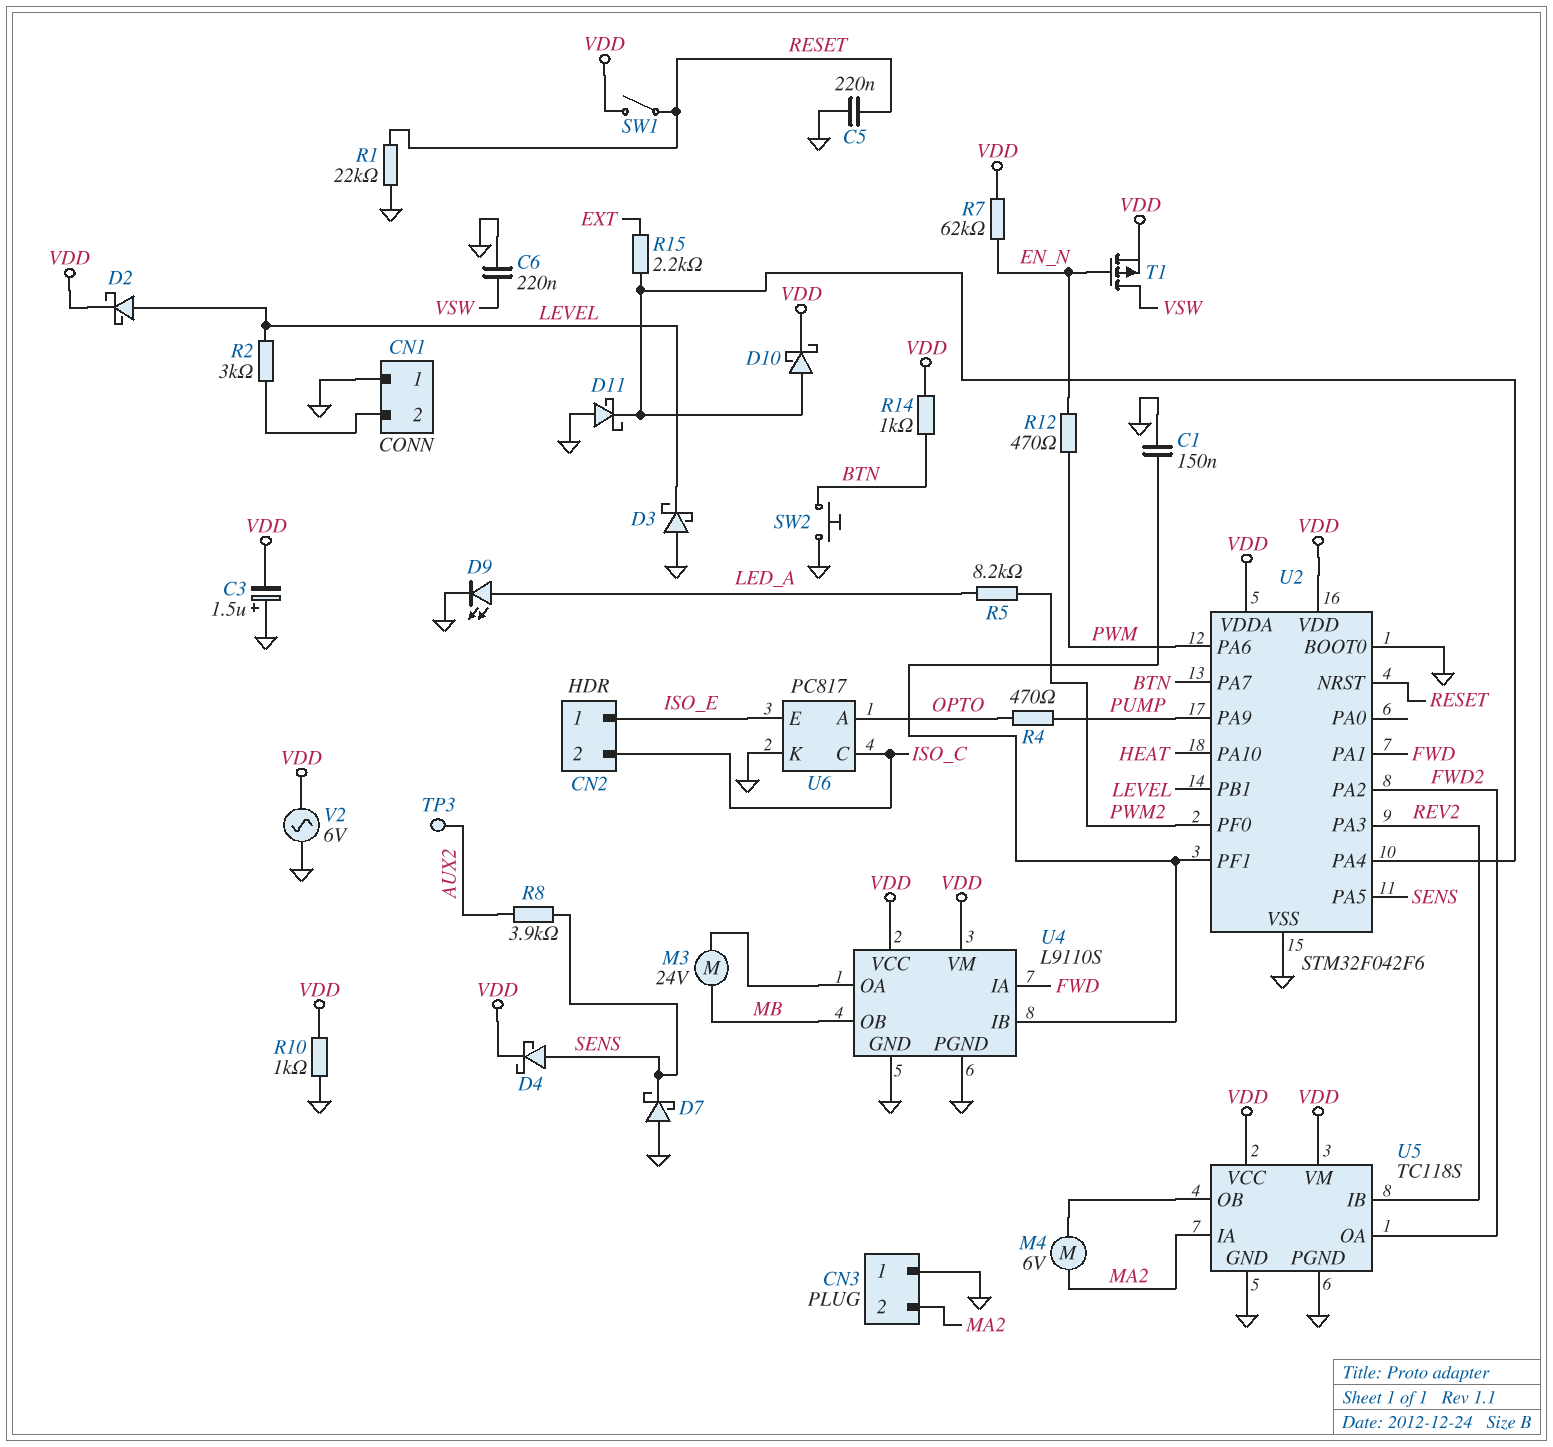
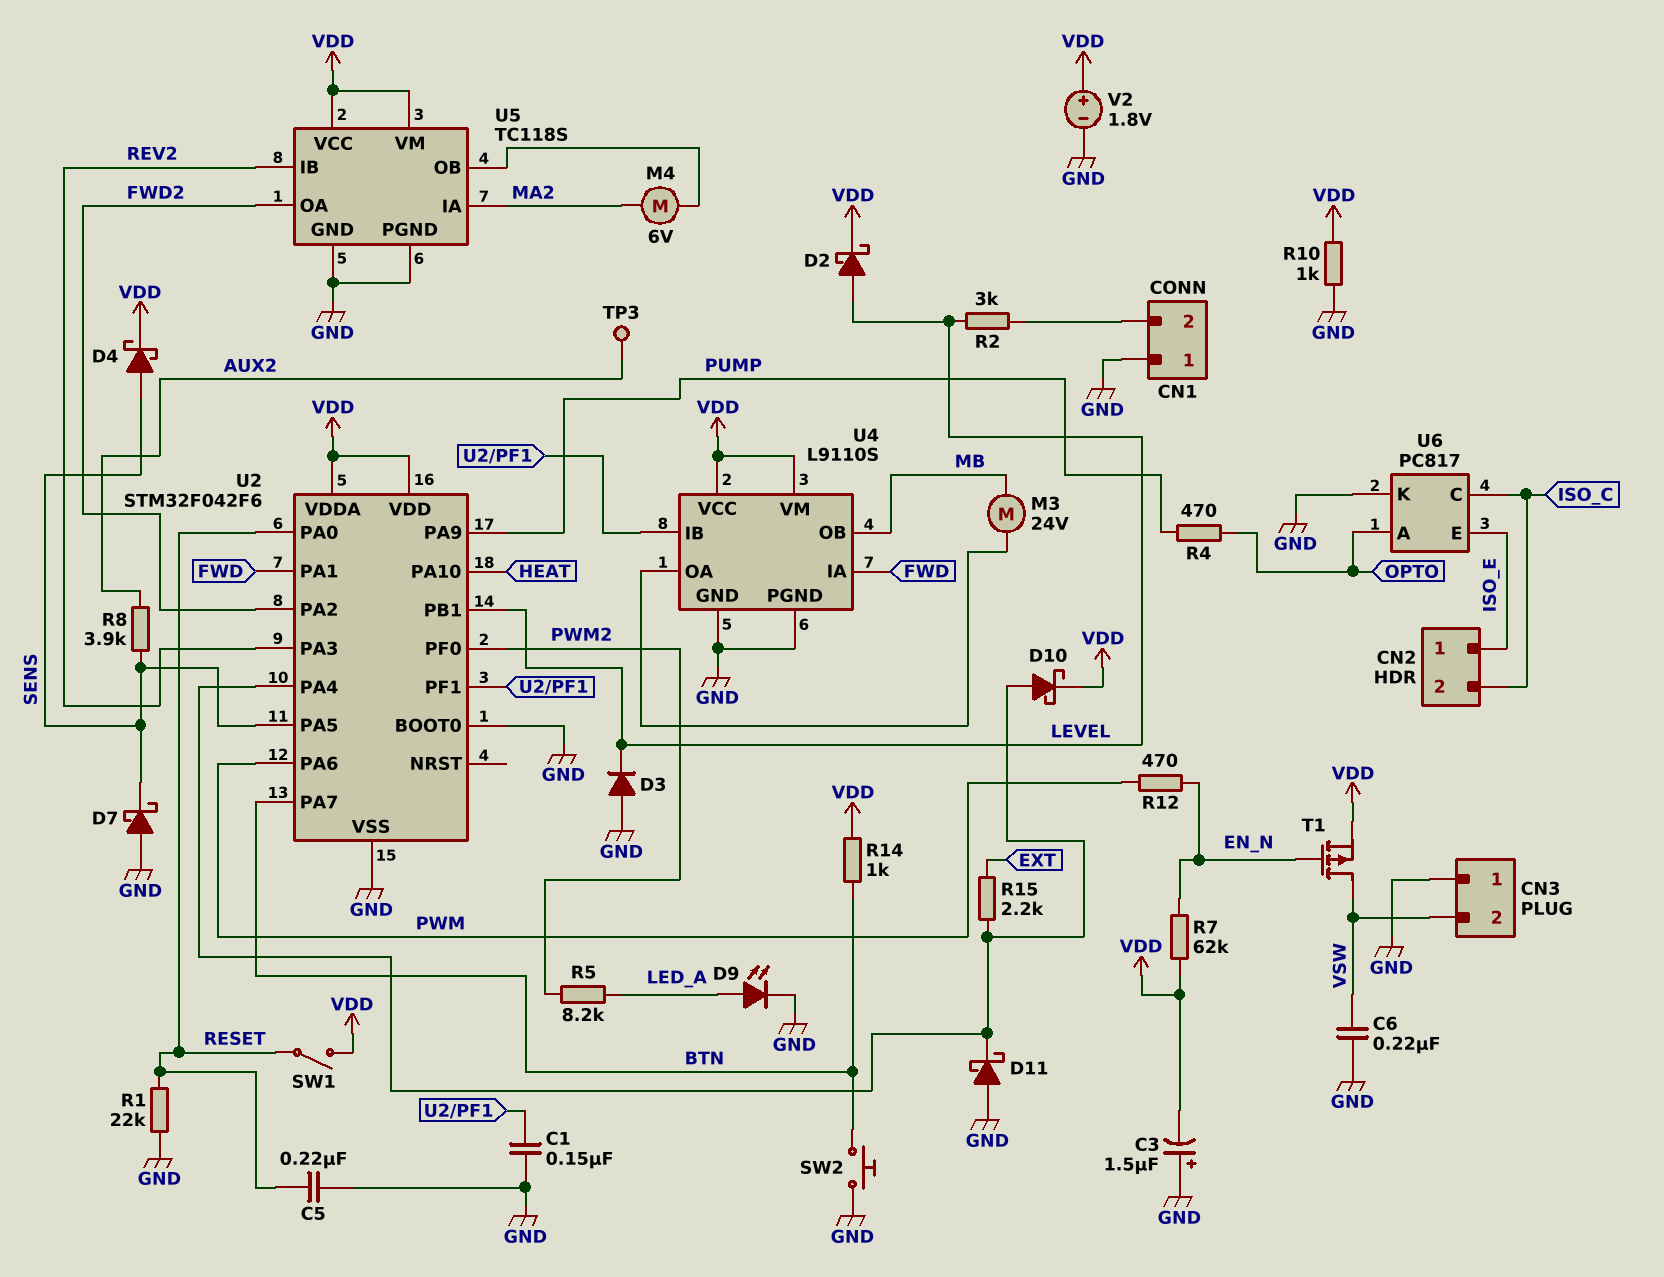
CN3 pin 2: MA2 -> VSW
D3: schottky (A GND, K LEVEL) -> diode (A GND, K LEVEL)
U2 pin NRST: RESET -> none
U2 pin PA0: none -> RESET
V2: AC 6V (GND, VDD) -> 1.8V (plus VDD, minus GND)

